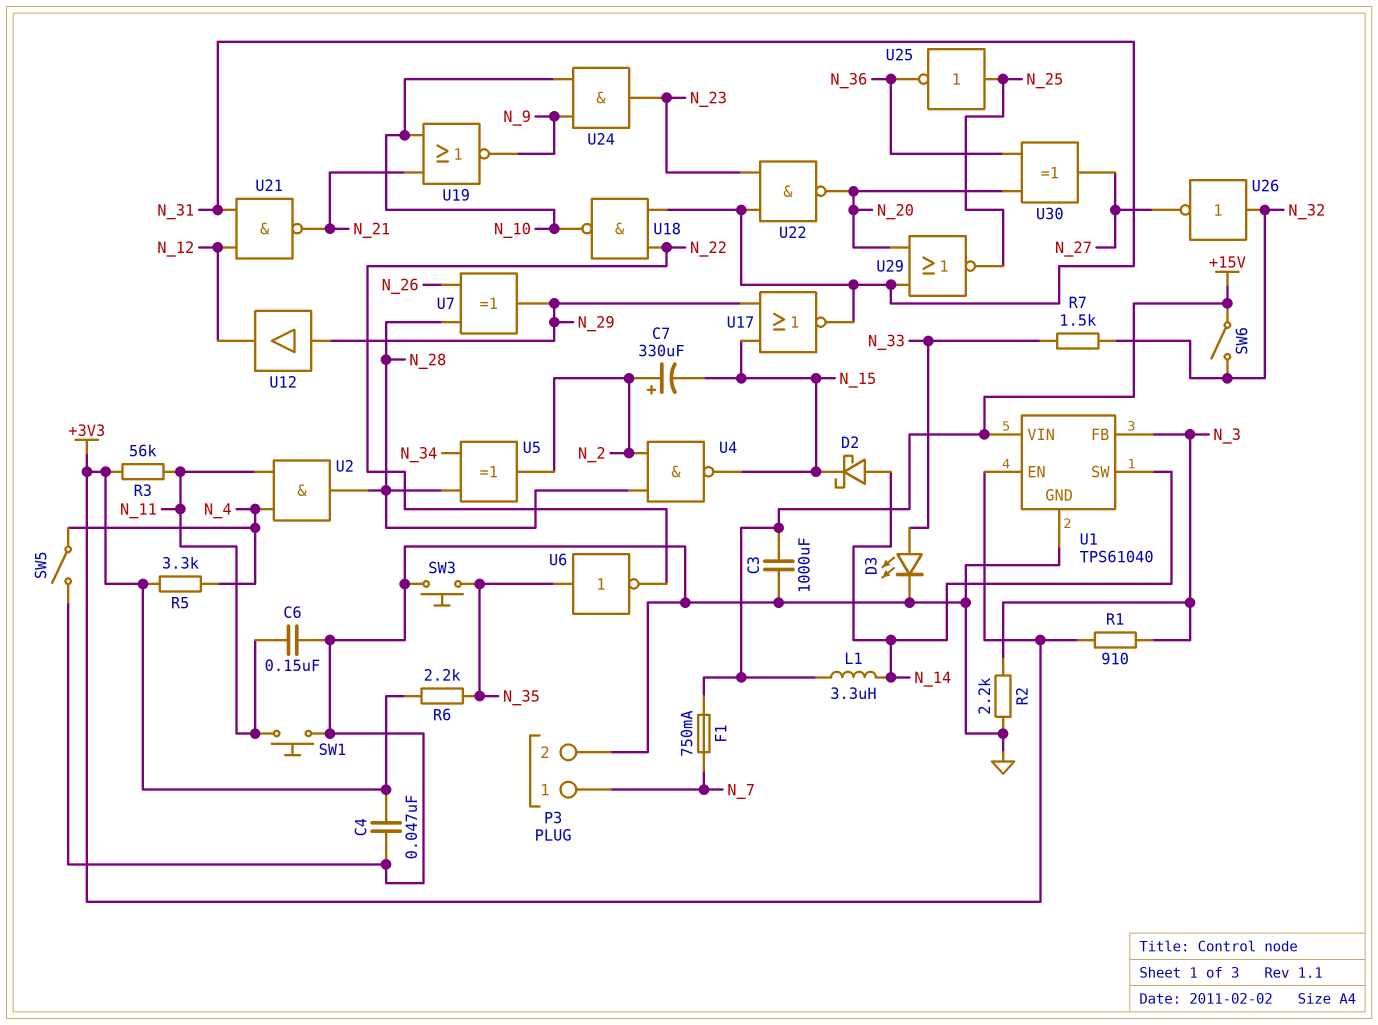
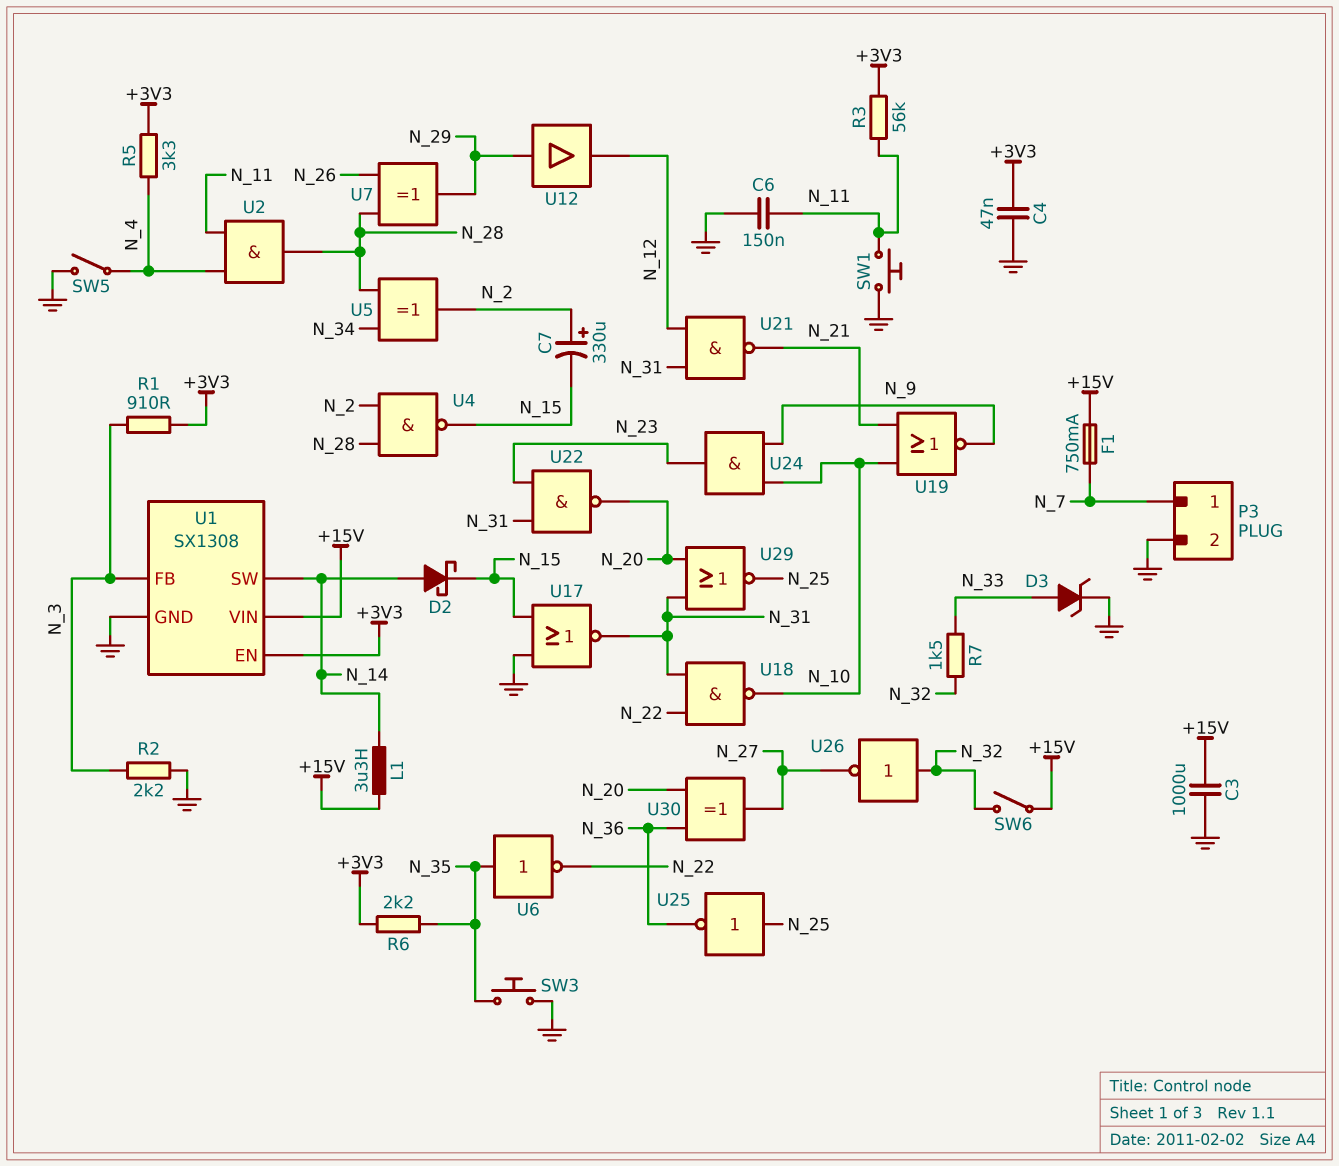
D3: LED (A N_33, K GND) -> zener (A N_33, K GND)
U1: TPS61040 -> SX1308
U17: NOR (in N_15, in N_29, out N_31) -> NOR (in GND, in N_15, out N_31)

